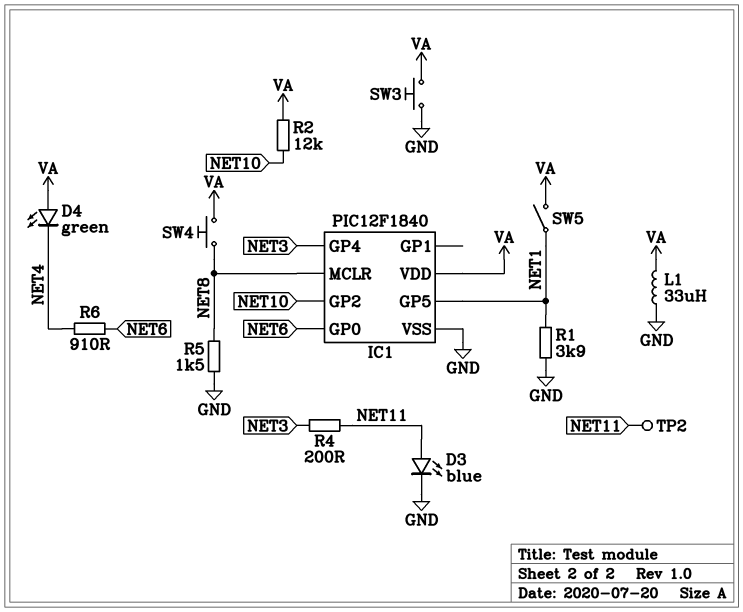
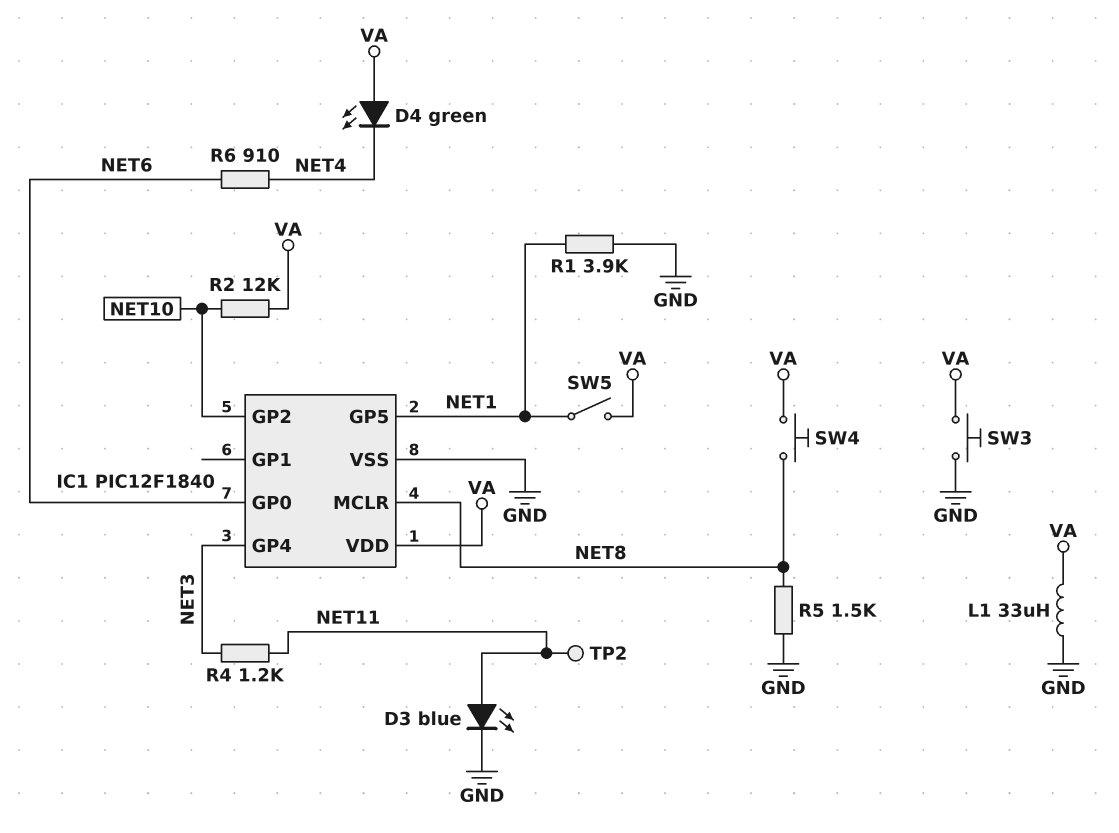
R4: 200 (NET3, NET11) -> 1.2k (NET3, NET11)

